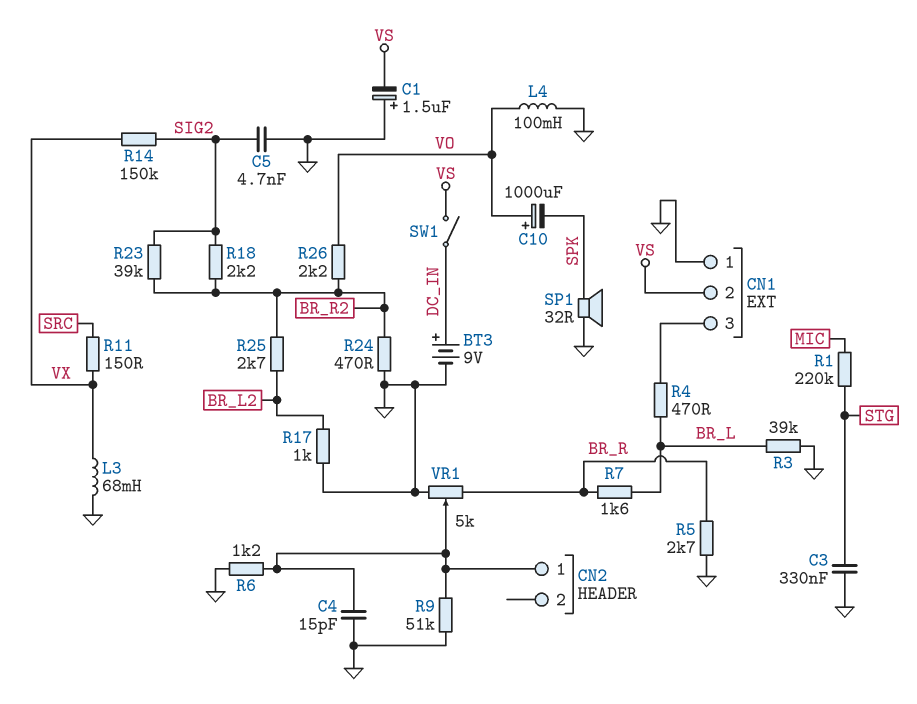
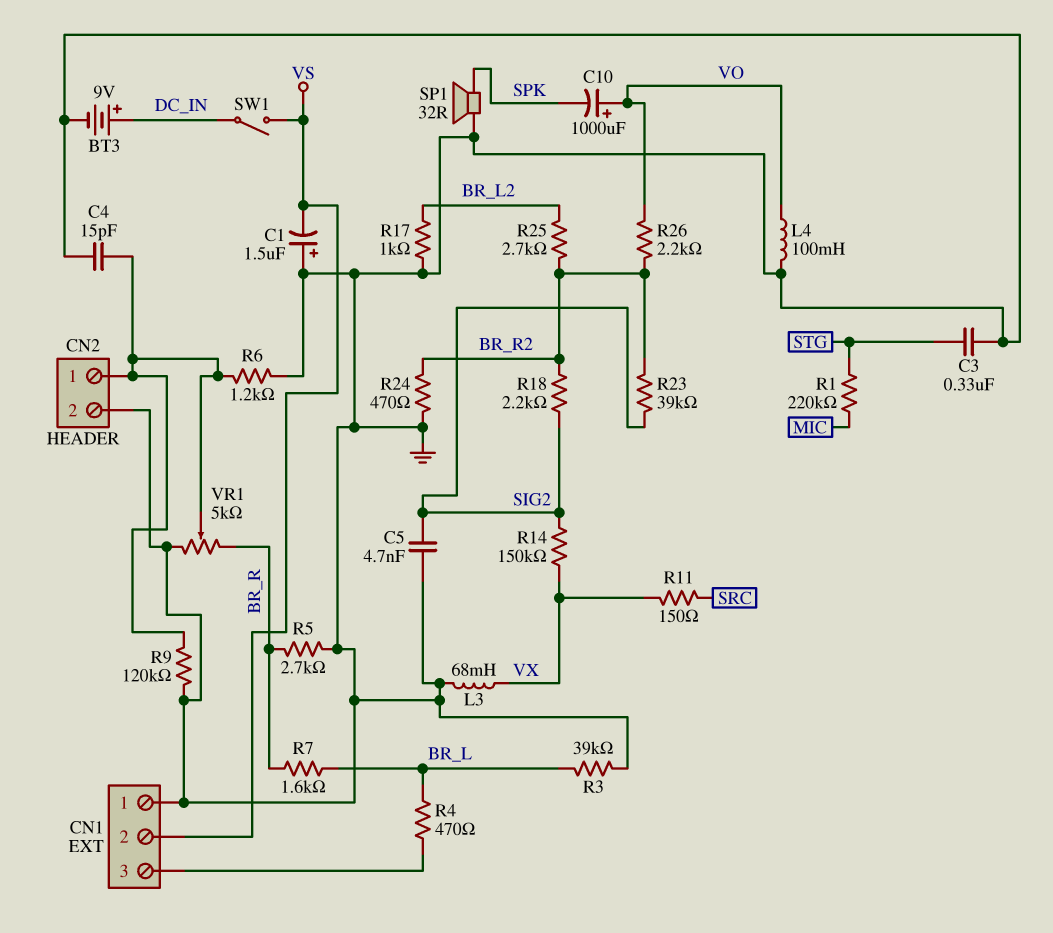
CN2 pin 2: none -> GND
R9: 51k (CN2/1, GND) -> 120k (CN2/1, GND)

